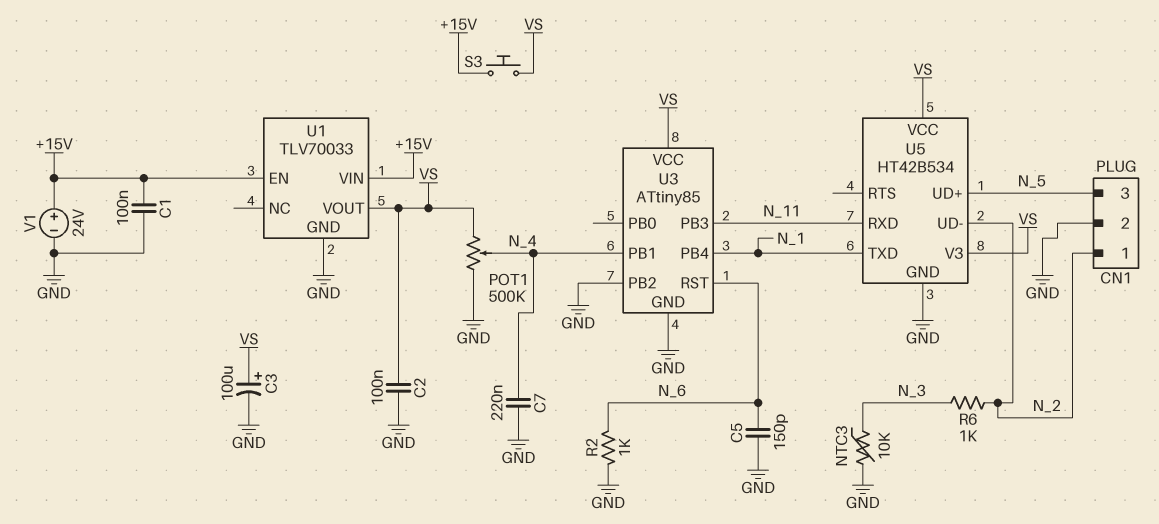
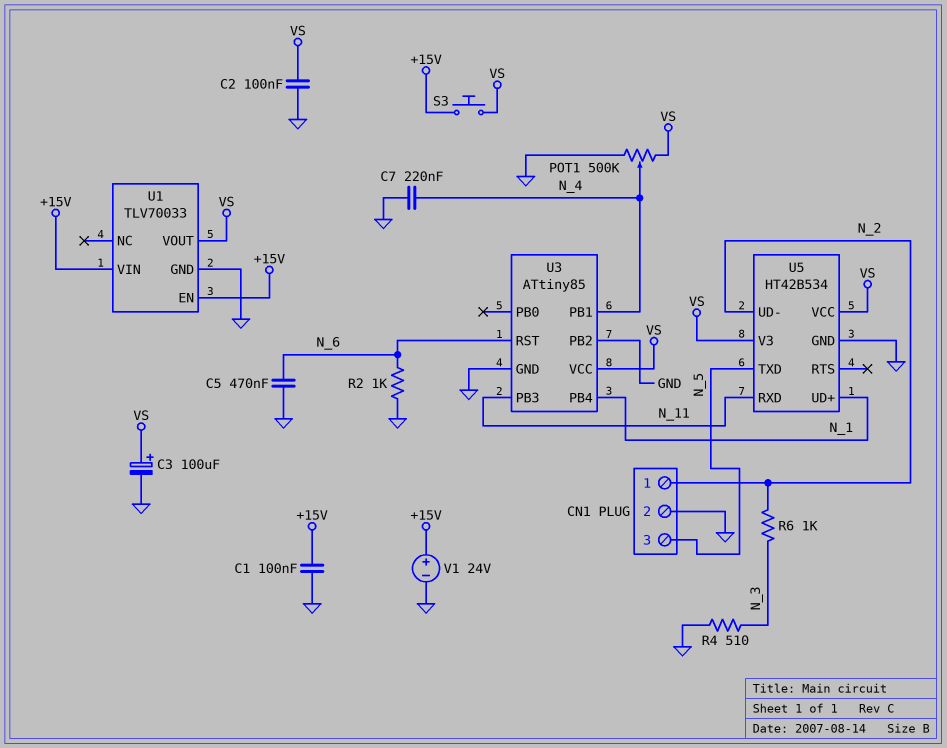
C5: 150pF (GND, N_6) -> 470nF (GND, N_6)
NTC3: 10k (GND, N_3) -> none
R4: none -> 510 (GND, N_3)
U5 pin TXD: N_1 -> N_5
U5 pin UD+: N_5 -> N_1

